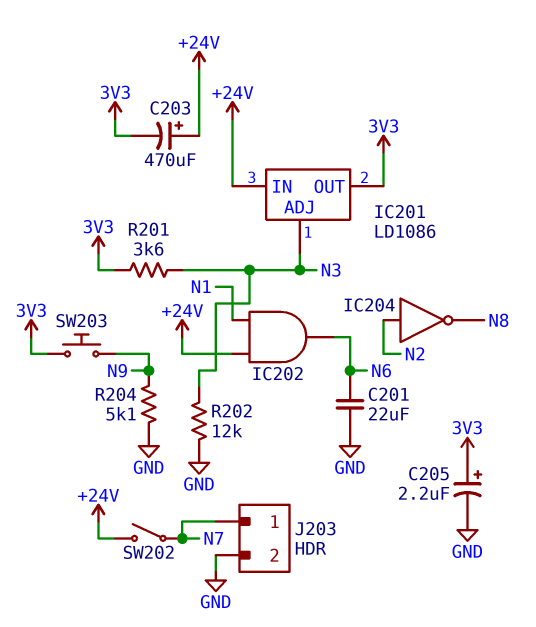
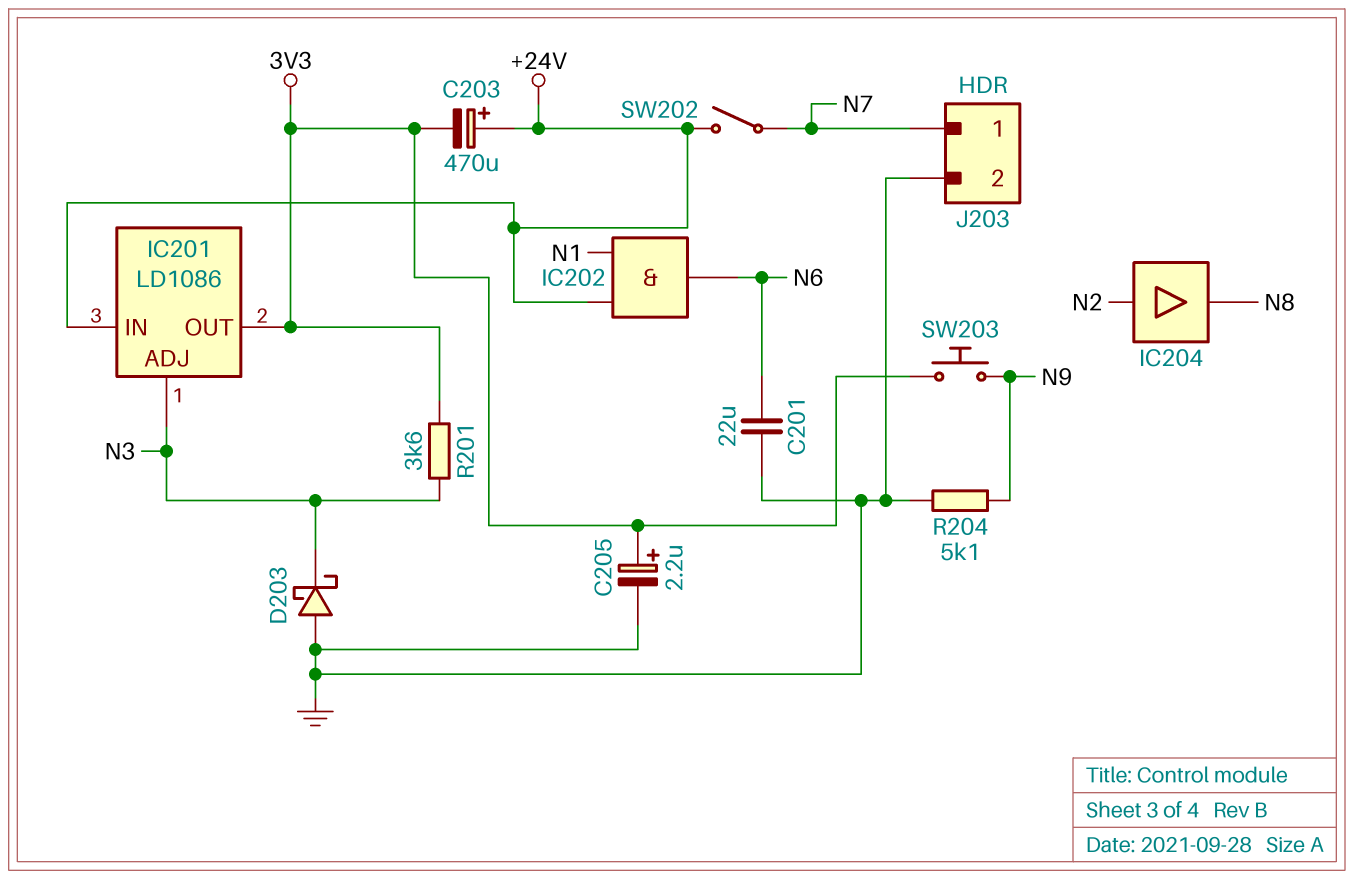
D203: none -> schottky (A GND, K N3)
IC204: NOT (in N2, out N8) -> buffer (in N2, out N8)
R202: 12k (GND, N3) -> none

